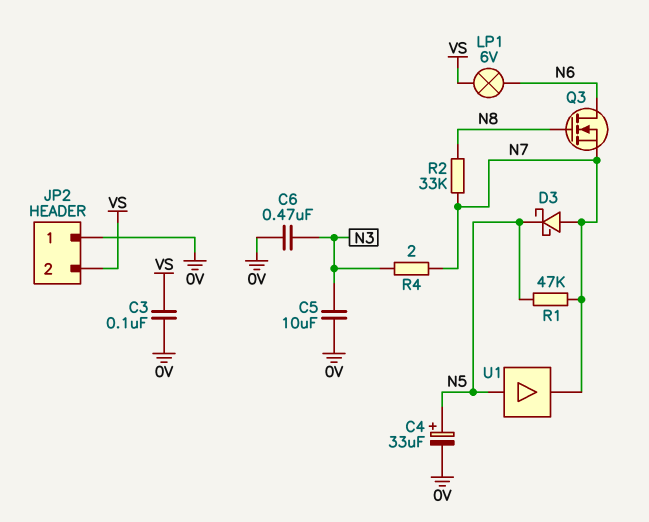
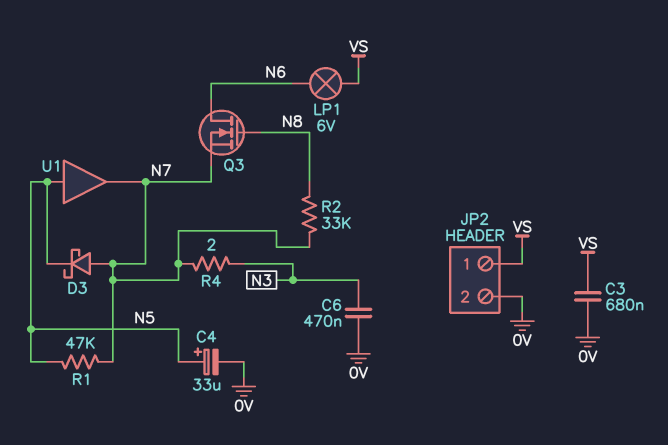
C3: 100nF (0V, VS) -> 680nF (0V, VS)
C5: 10uF (0V, N3) -> none
JP2 pin 1: 0V -> VS
JP2 pin 2: VS -> 0V

